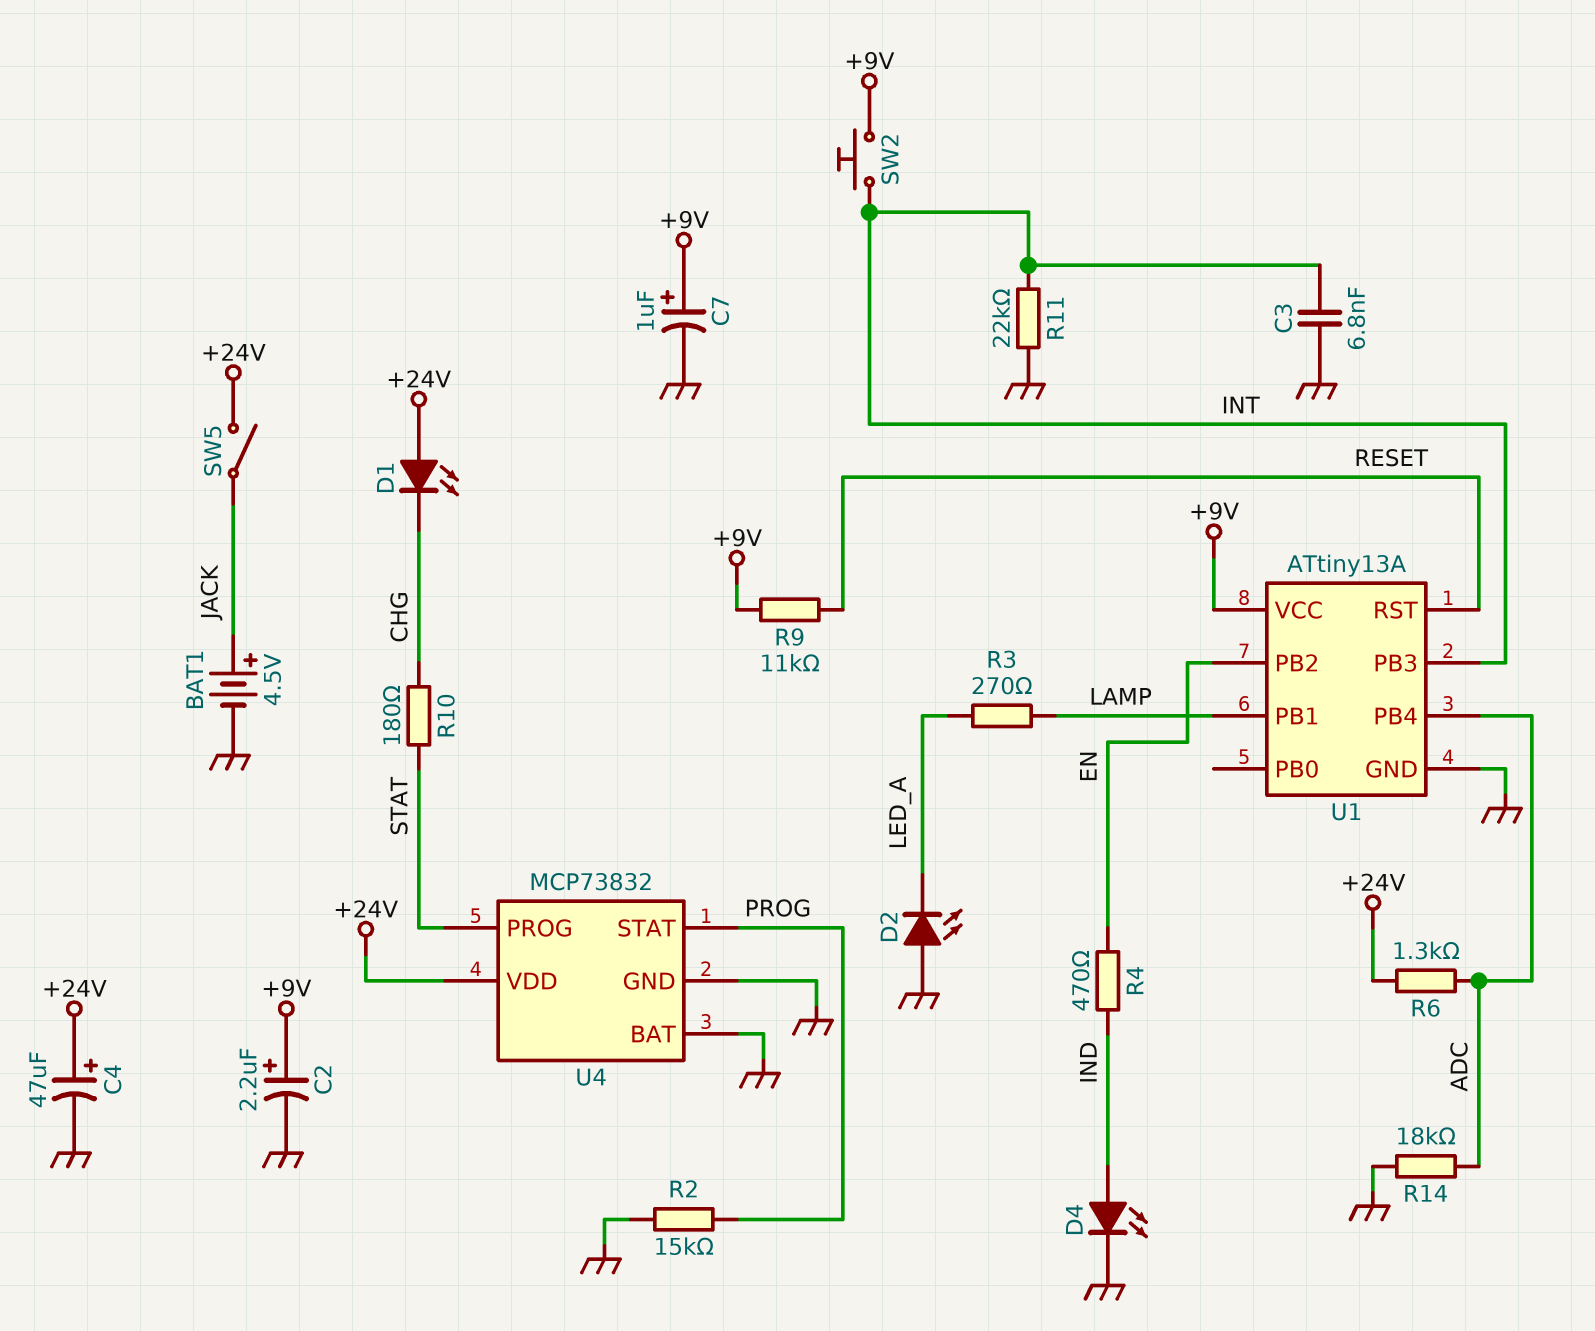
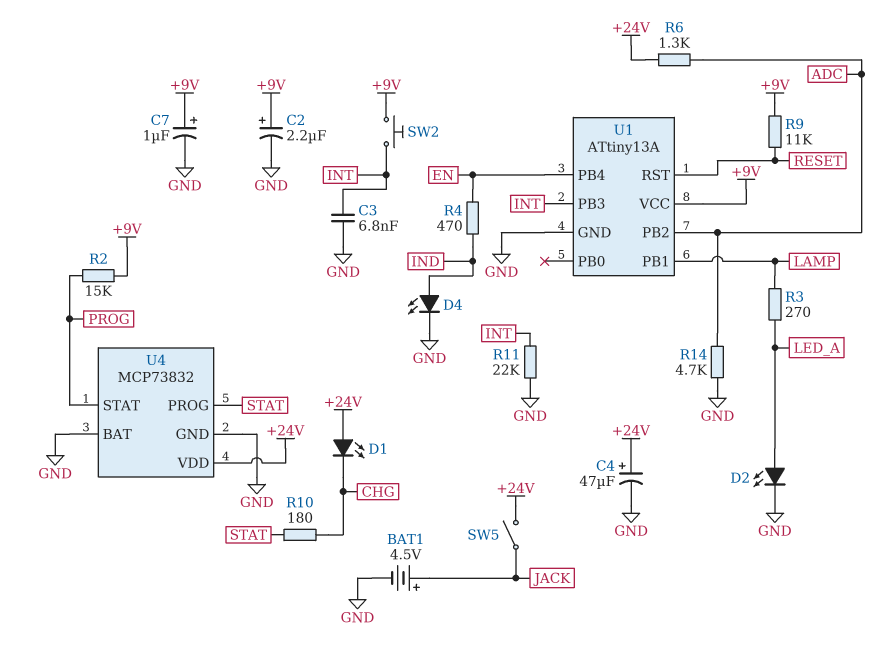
D2: LED (A GND, K LED_A) -> LED (A LED_A, K GND)
R2: 15k (GND, PROG) -> 15k (+9V, PROG)
R14: 18k (ADC, GND) -> 4.7k (ADC, GND)
U1 pin PB2: EN -> ADC
U1 pin PB4: ADC -> EN

